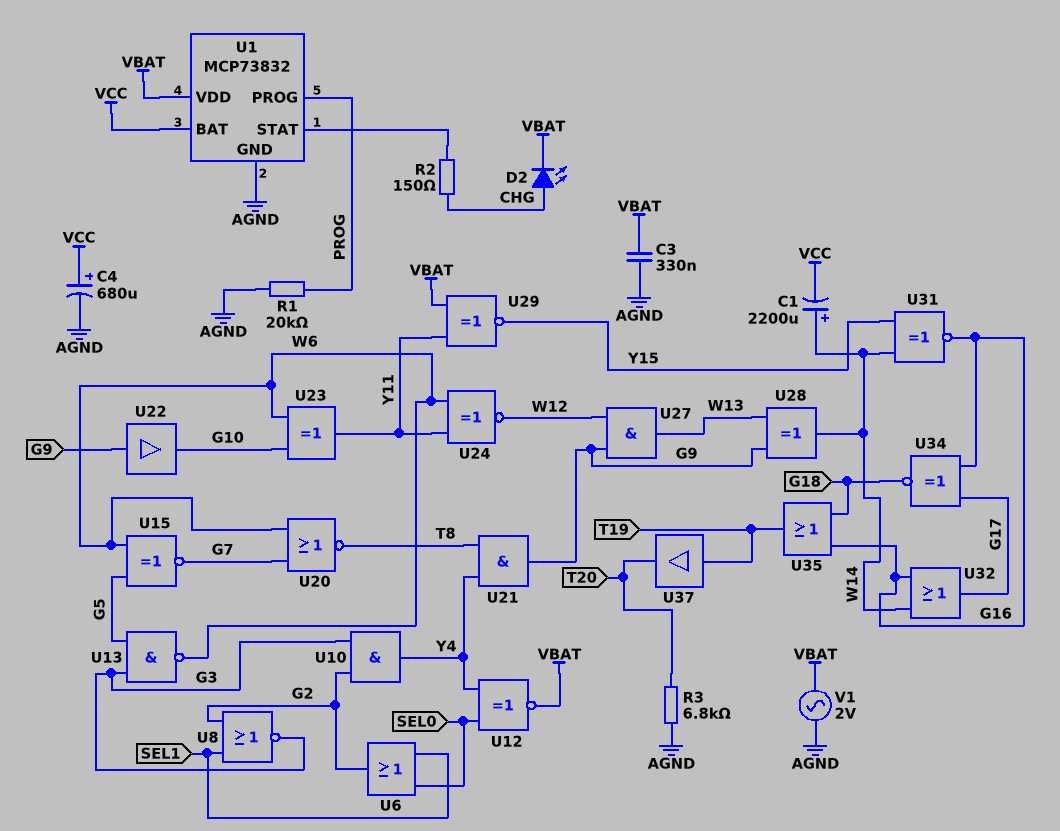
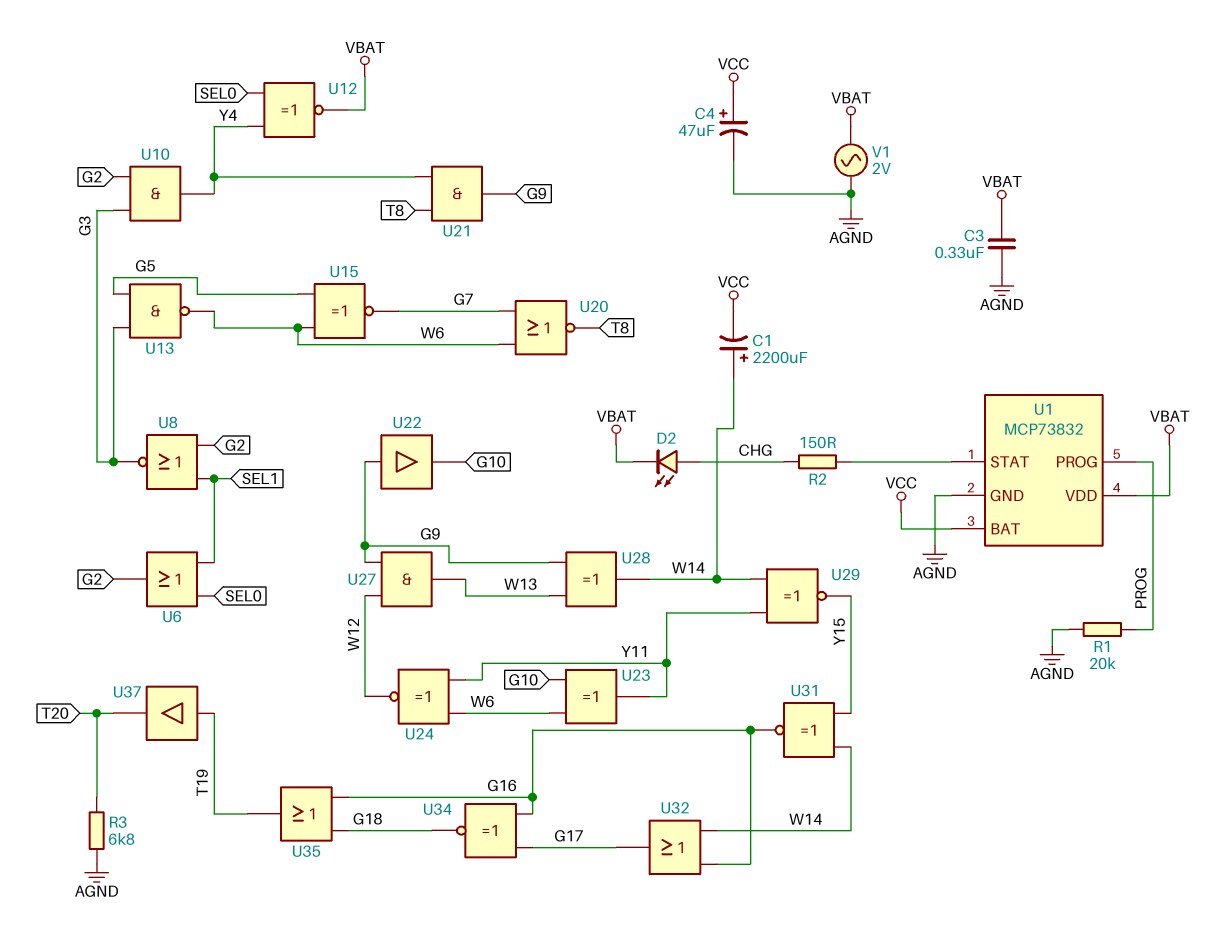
C4: 680uF (plus VCC, minus AGND) -> 47uF (plus VCC, minus AGND)
U29: XNOR (in VBAT, in Y11, out Y15) -> XNOR (in W14, in Y11, out Y15)

